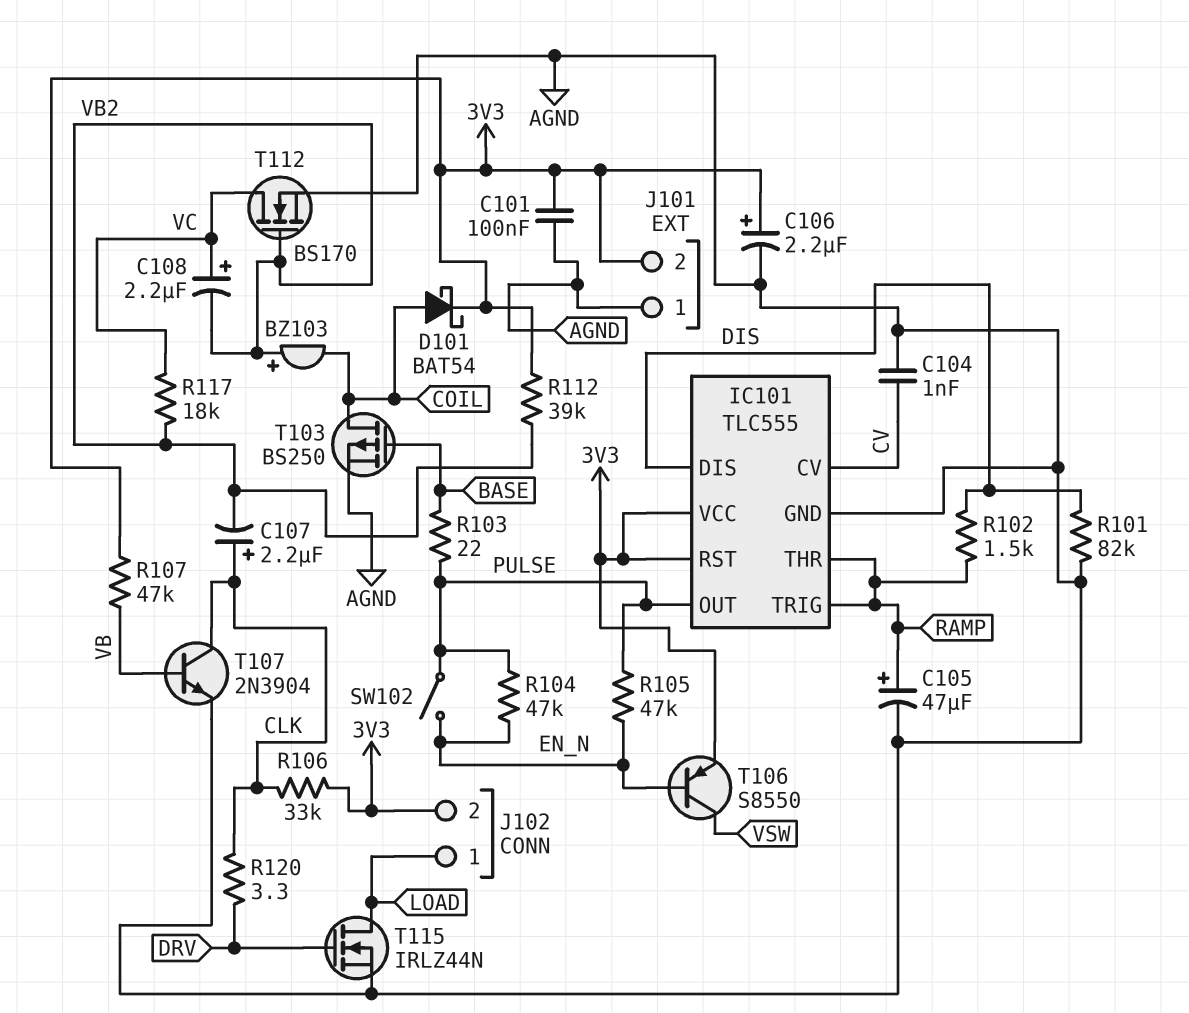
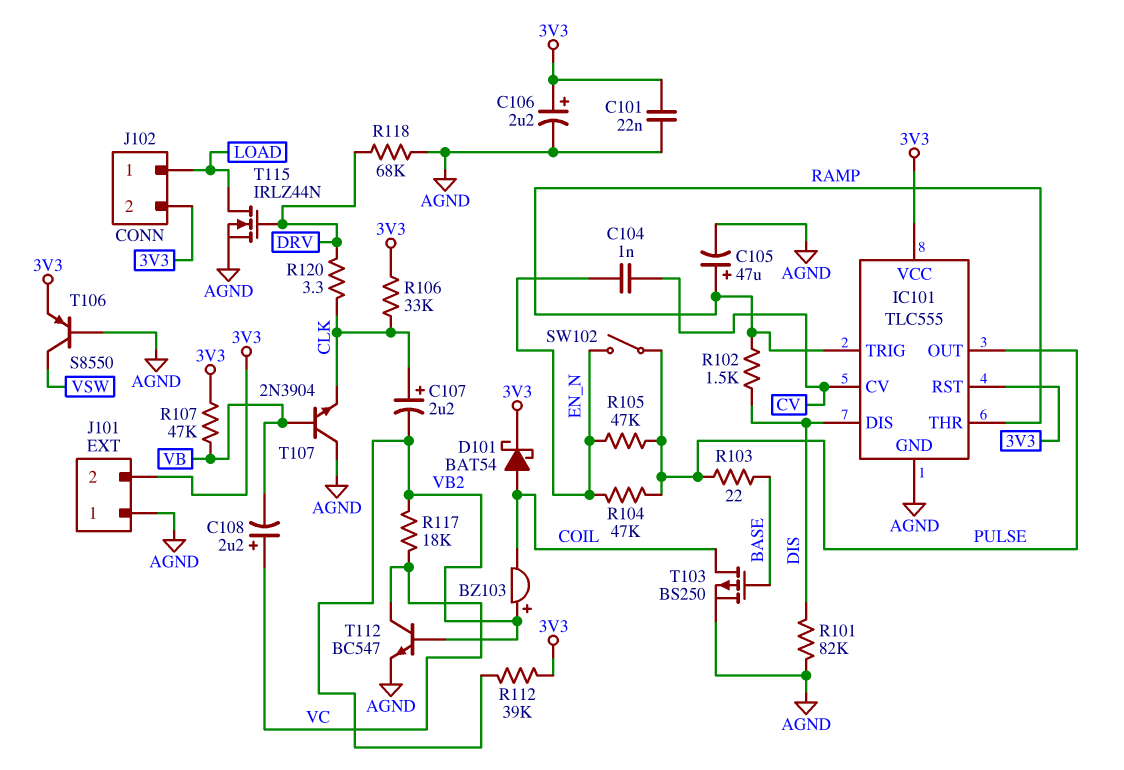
C101: 100nF (3V3, AGND) -> 22nF (3V3, AGND)
C104: 1nF (AGND, CV) -> 1nF (CV, EN_N)
C108: 2.2uF (plus VC, minus VB2) -> 2.2uF (plus VC, minus VB)
R118: none -> 68k (AGND, DRV)
T106: PNP S8550 (B EN_N, C VSW, E 3V3) -> PNP S8550 (B AGND, C VSW, E 3V3)
T107: NPN 2N3904 (B VB, C CLK, E AGND) -> NPN 2N3904 (B VB, C AGND, E CLK)
T112: NMOS BS170 (G VB2, D VC, S AGND) -> NPN BC547 (B VB2, C VC, E AGND)

